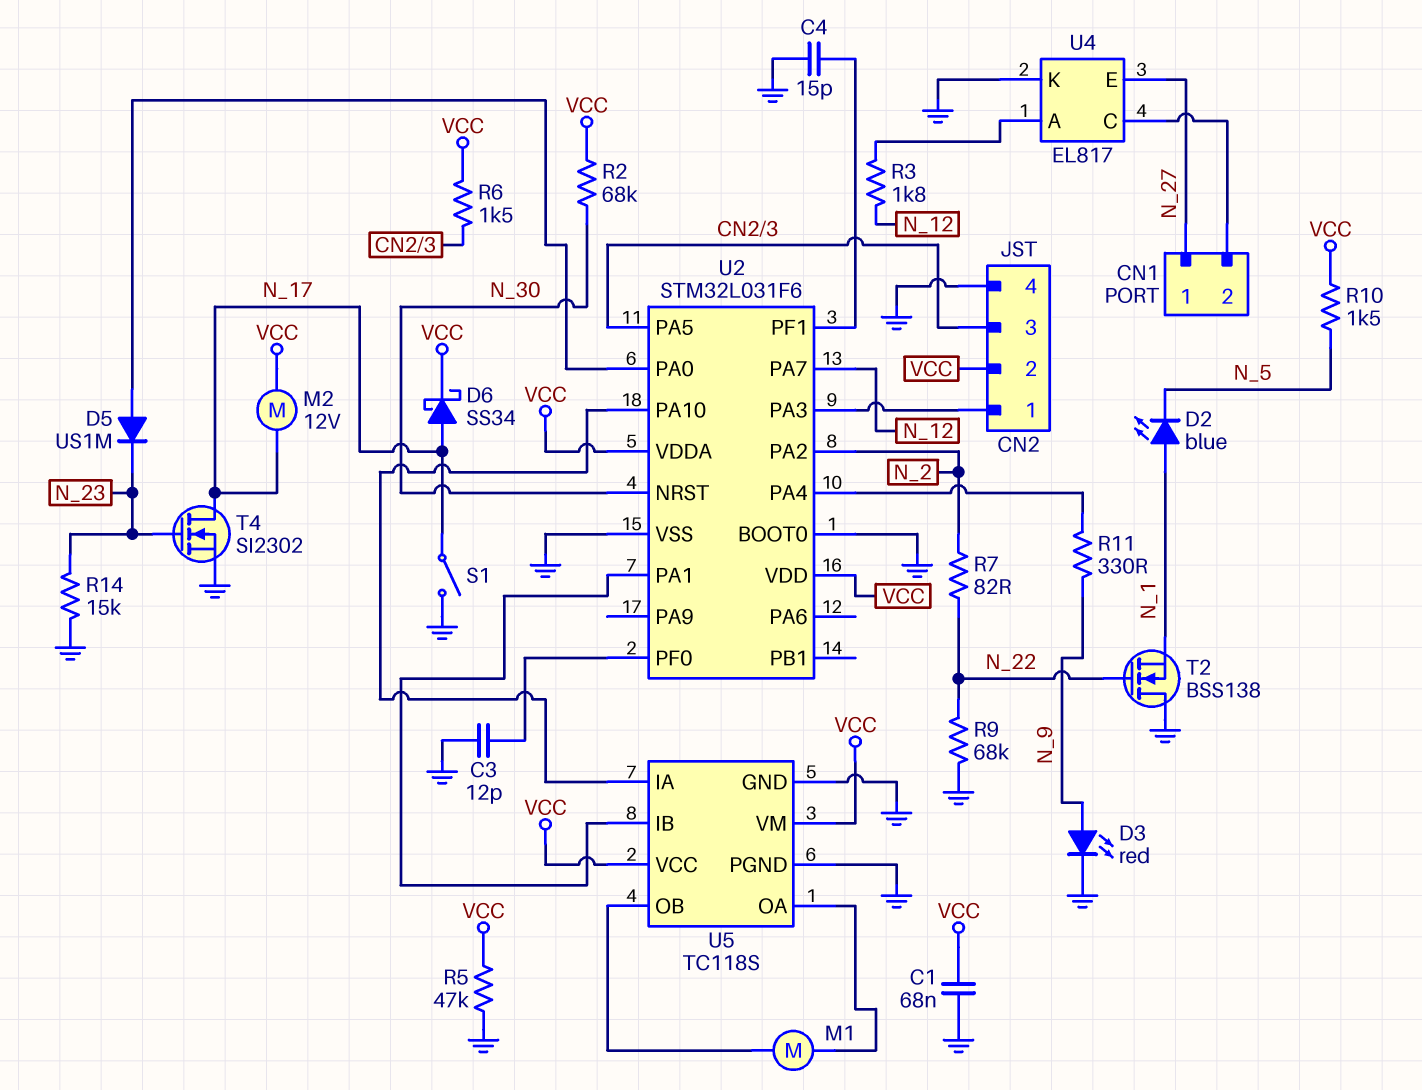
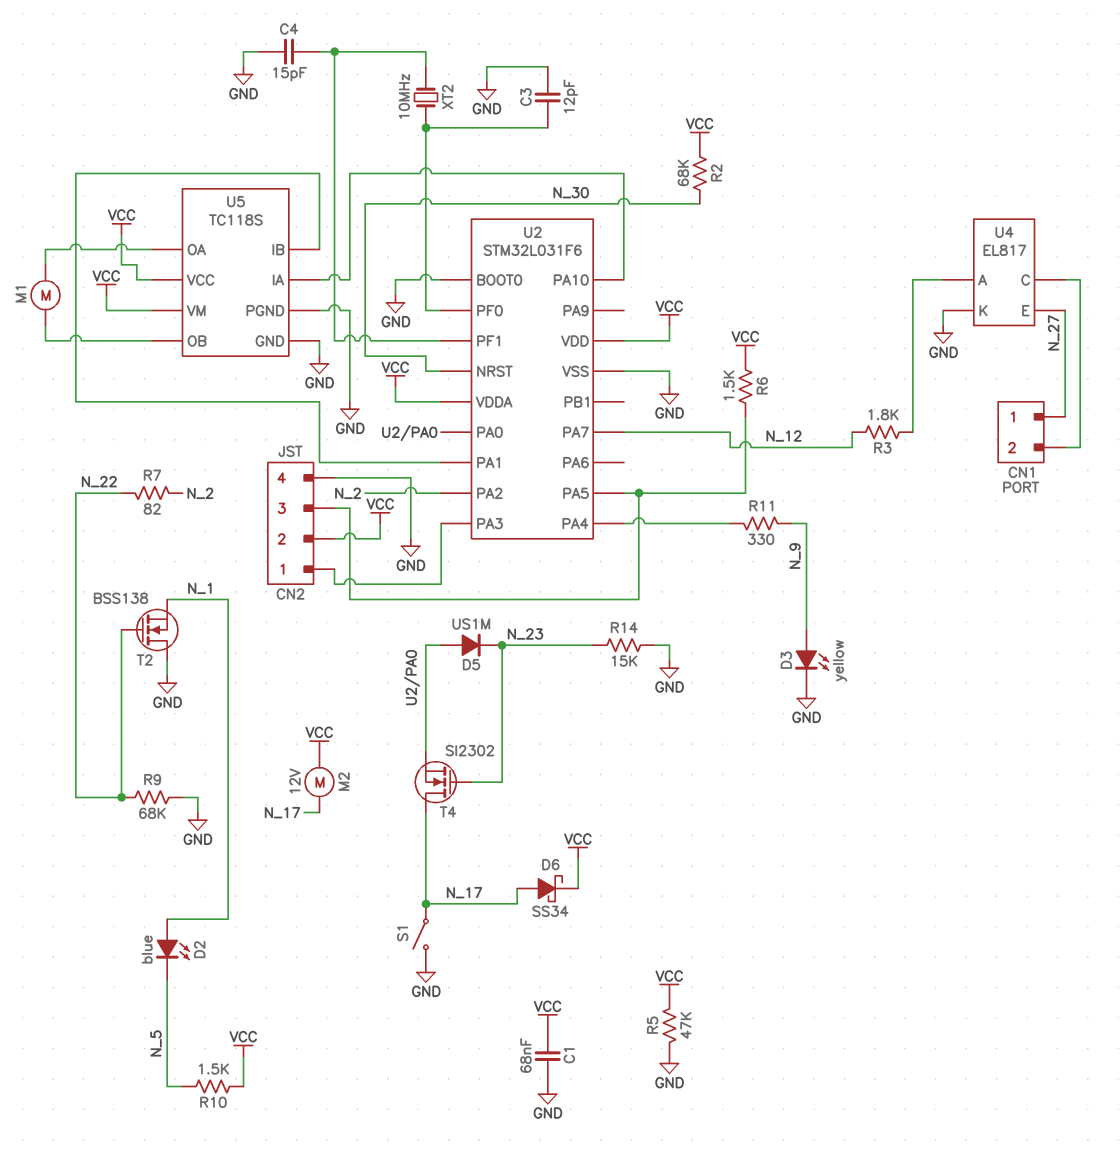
D3: LED red (A N_9, K GND) -> LED yellow (A N_9, K GND)
T4: NMOS SI2302 (G N_23, D N_17, S GND) -> NMOS SI2302 (G N_23, D N_17, S U2/PA0)
XT2: none -> 10MHz (U2/PF0, U2/PF1)

